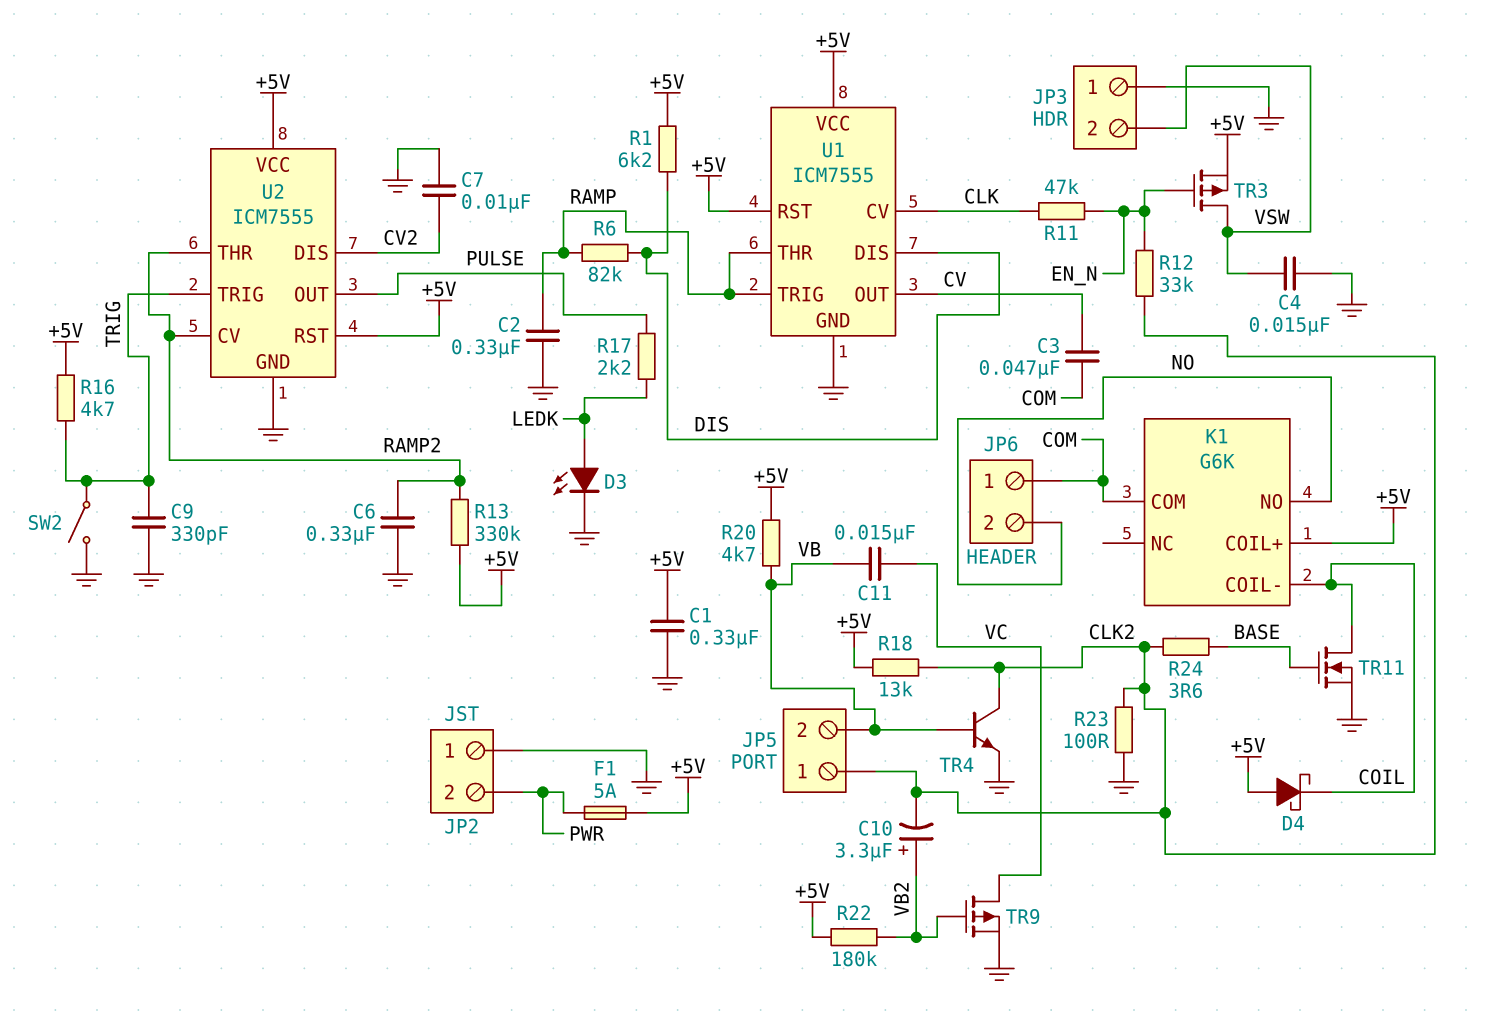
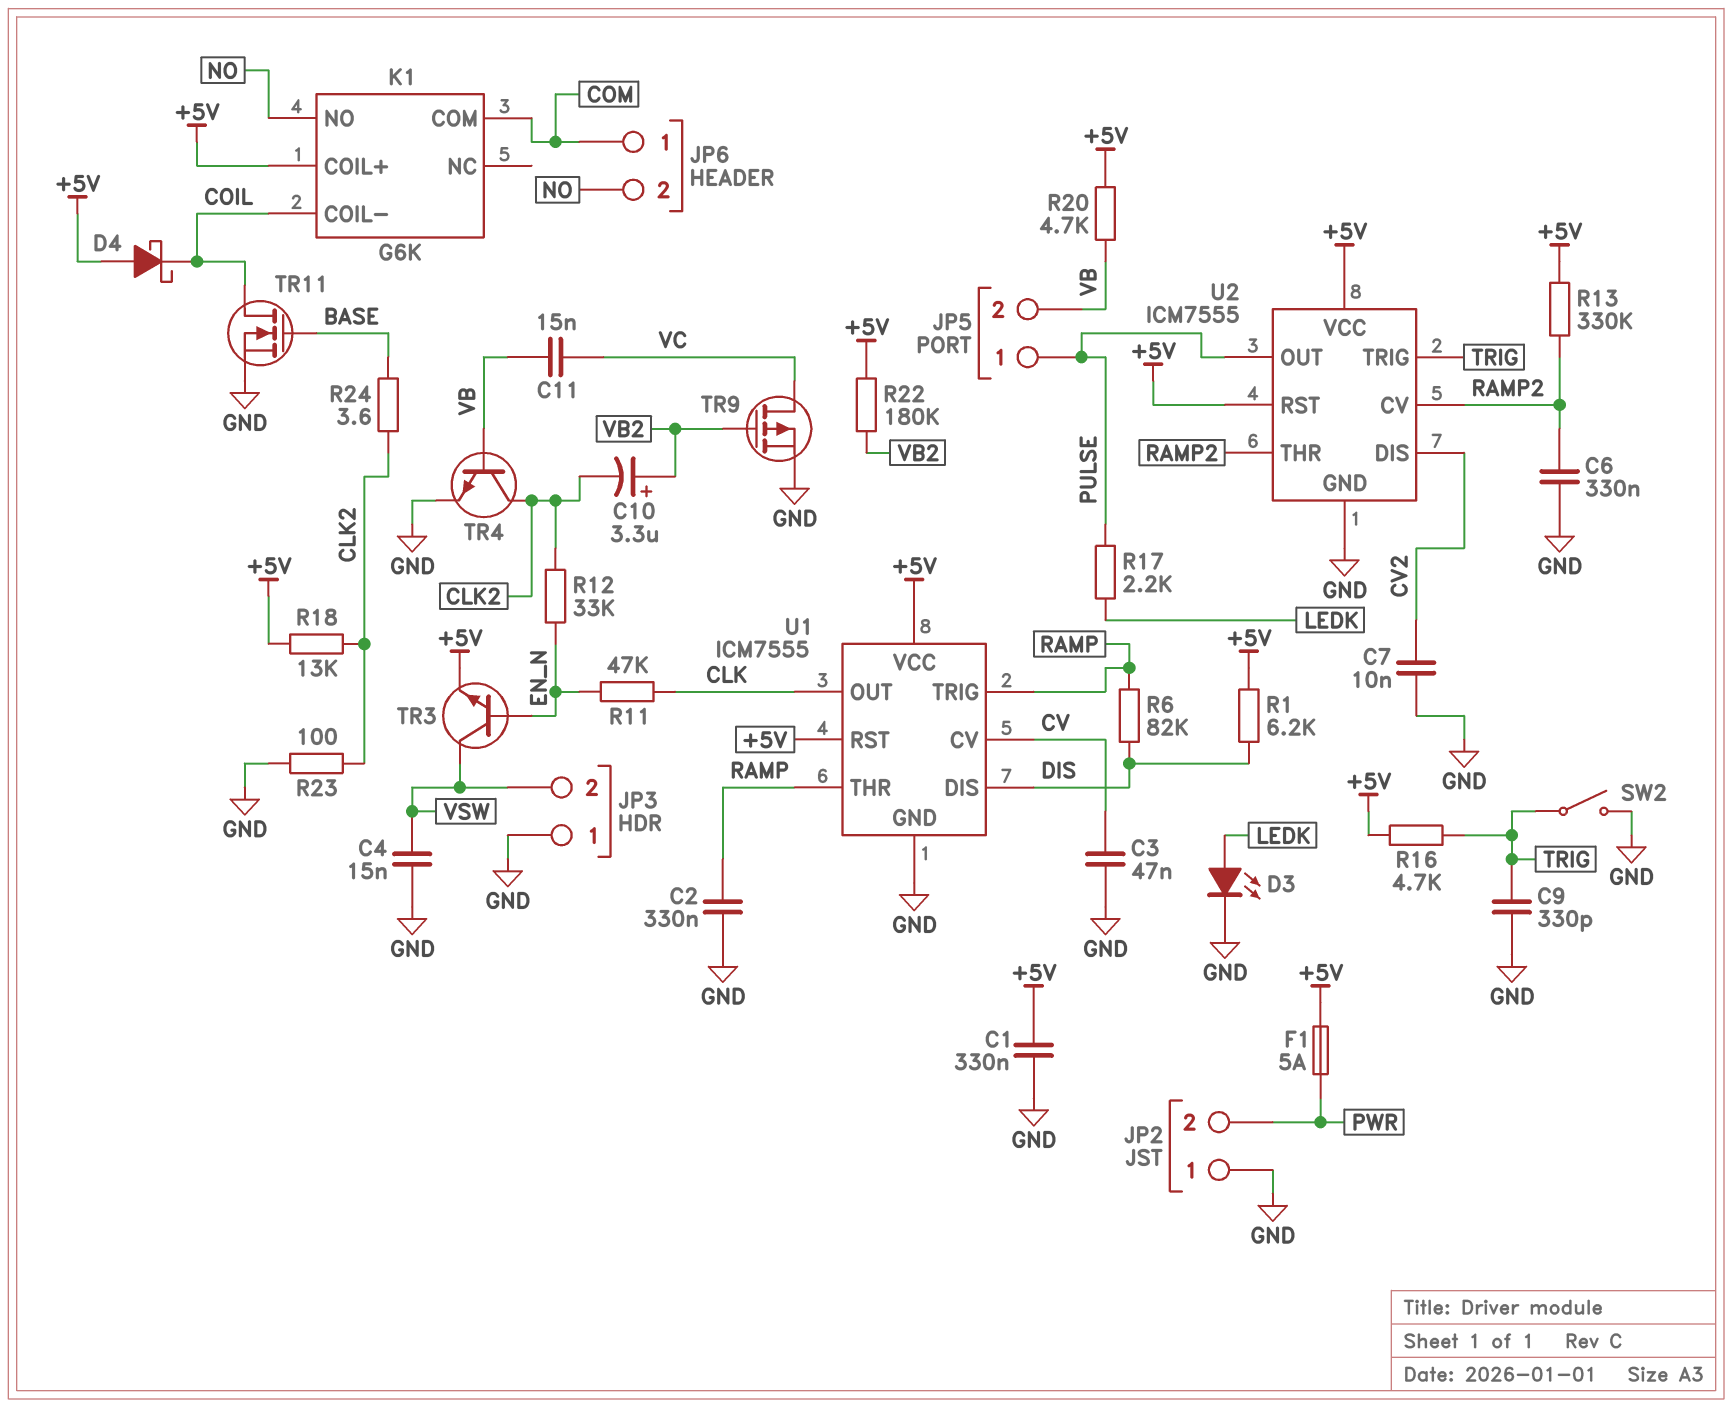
C3: 47nF (COM, CV) -> 47nF (CV, GND)
JP5 pin 1: CLK2 -> PULSE
TR3: PMOS (G EN_N, D VSW, S +5V) -> NPN (B EN_N, C VSW, E +5V)
U1 pin CV: CLK -> CV
U1 pin OUT: CV -> CLK

